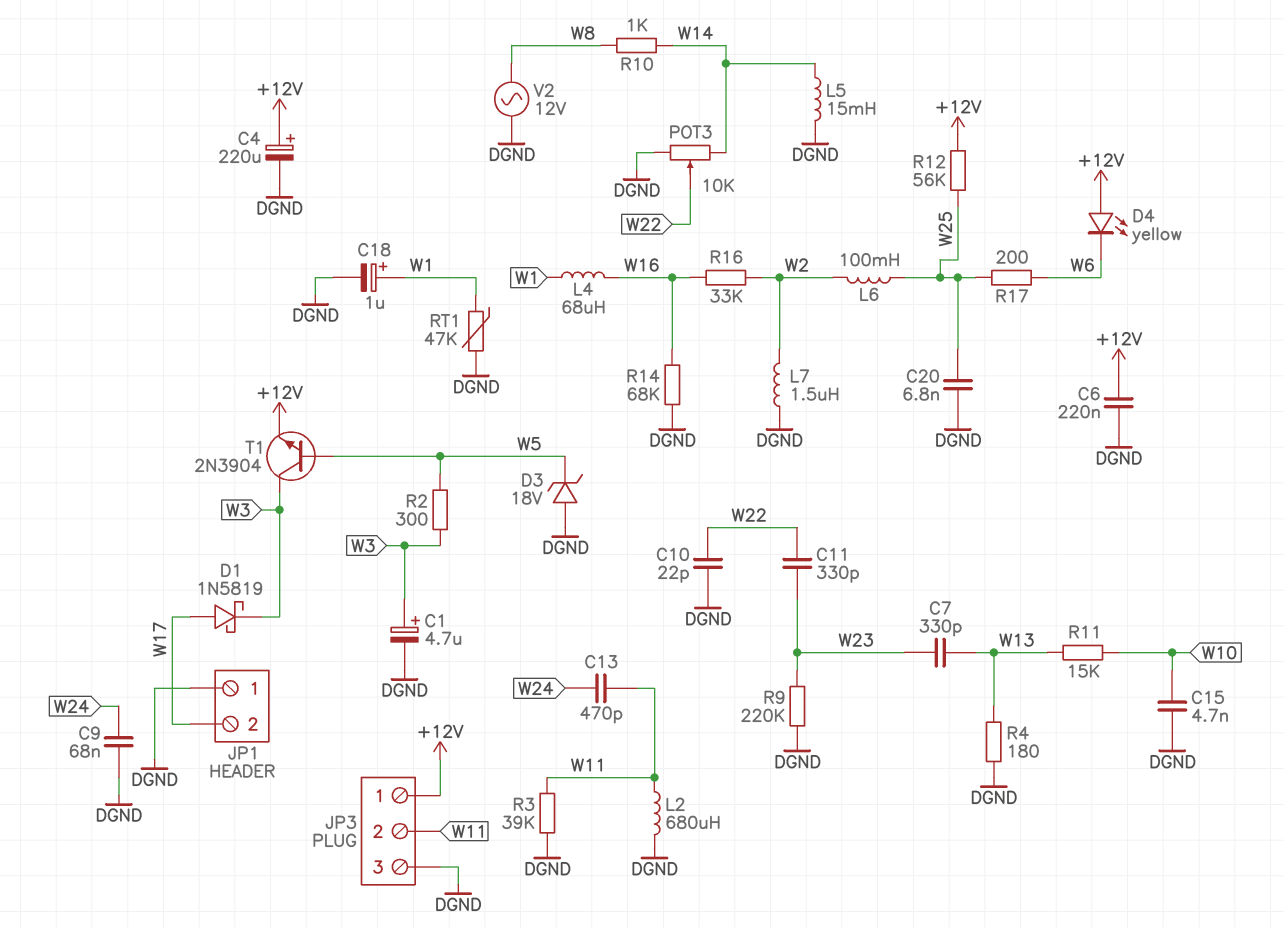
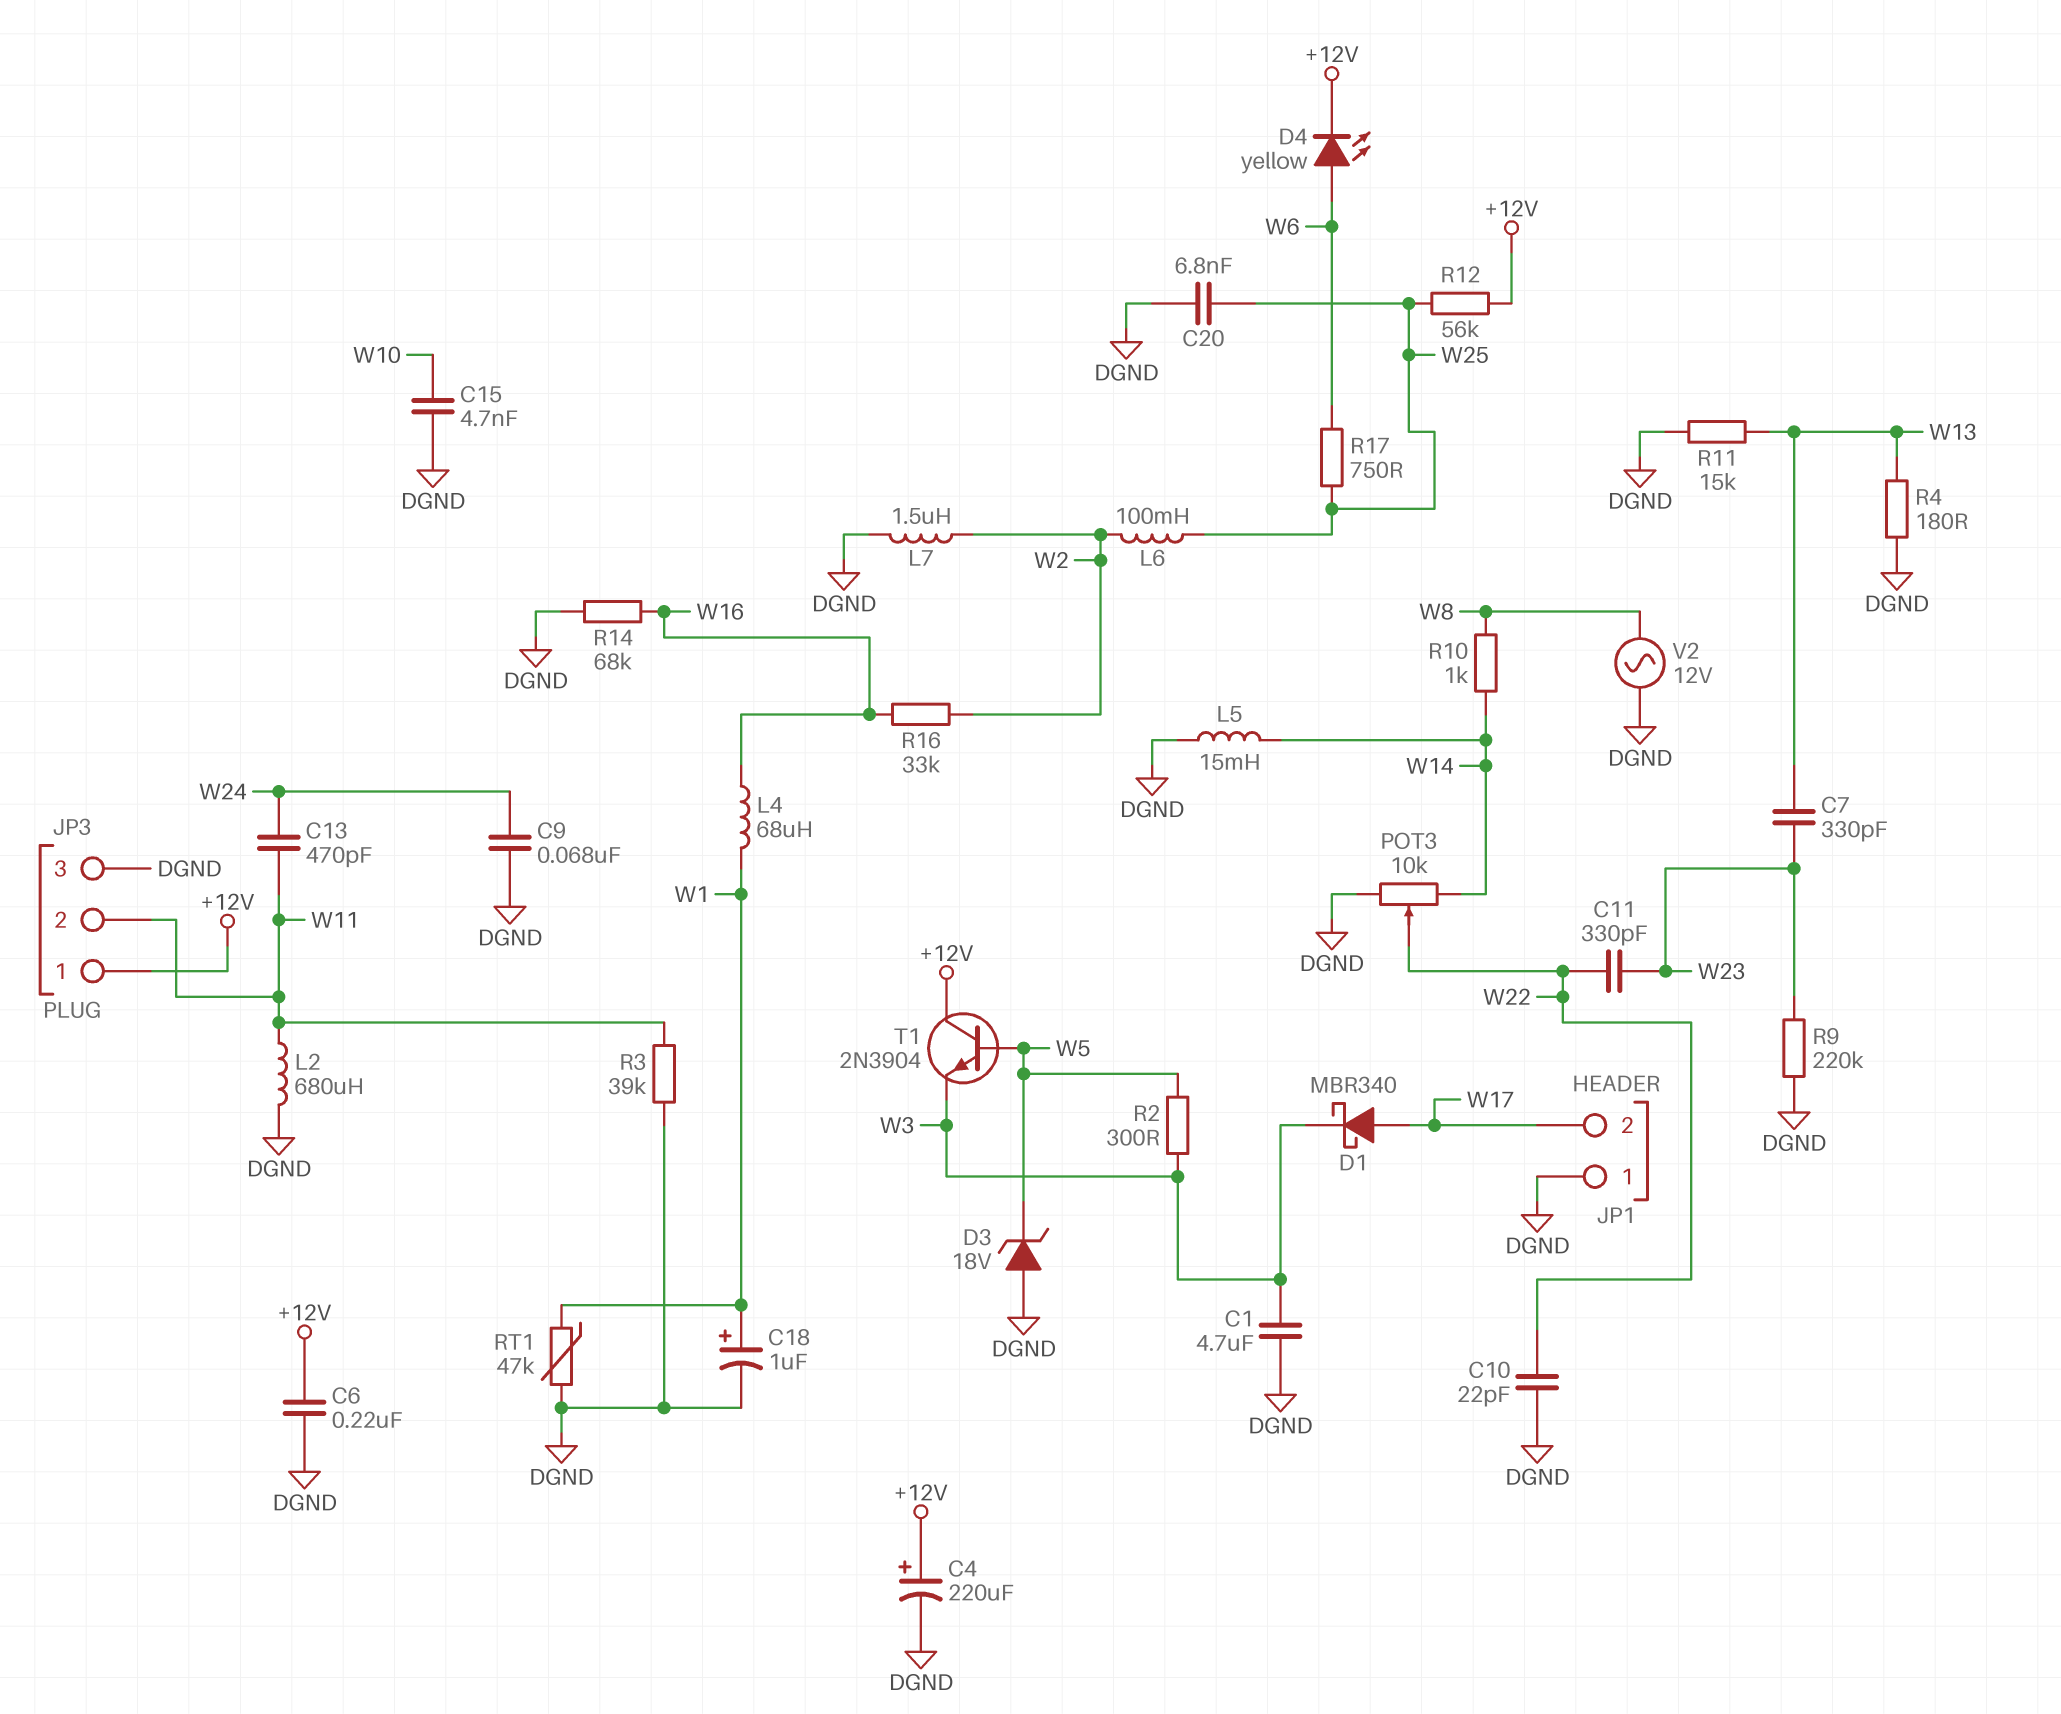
C1: 4.7uF (plus W3, minus DGND) -> 4.7uF (DGND, W3)
D1: schottky 1N5819 (A W17, K W3) -> schottky MBR340 (A W17, K W3)
D4: LED yellow (A +12V, K W6) -> LED yellow (A W6, K +12V)
R11: 15k (W10, W13) -> 15k (DGND, W13)
R17: 200 (W6, W25) -> 750 (W6, W25)
T1: NPN 2N3904 (B W5, C W3, E +12V) -> NPN 2N3904 (B W5, C +12V, E W3)

